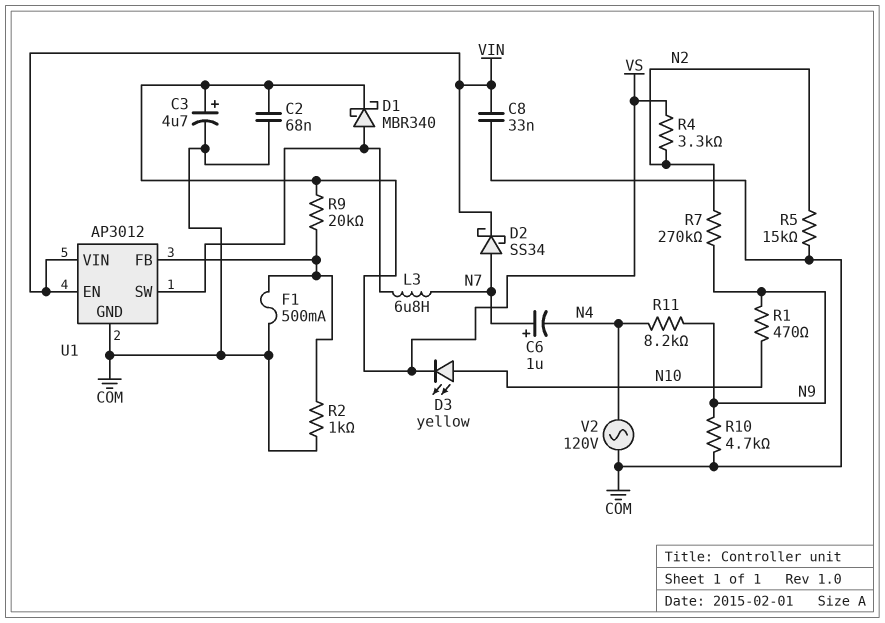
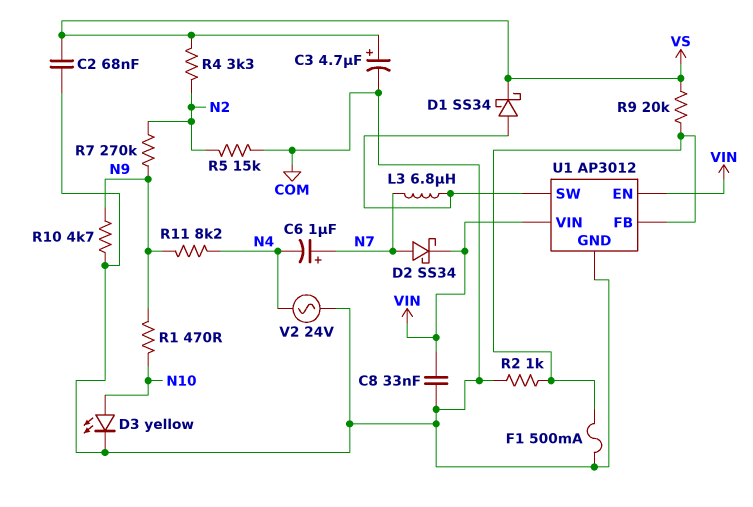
D1: schottky MBR340 (A U1/SW, K VS) -> schottky SS34 (A U1/SW, K VS)
D3: LED yellow (A N10, K VS) -> LED yellow (A N10, K COM)
V2: AC 120V (COM, N4) -> AC 24V (COM, N4)

